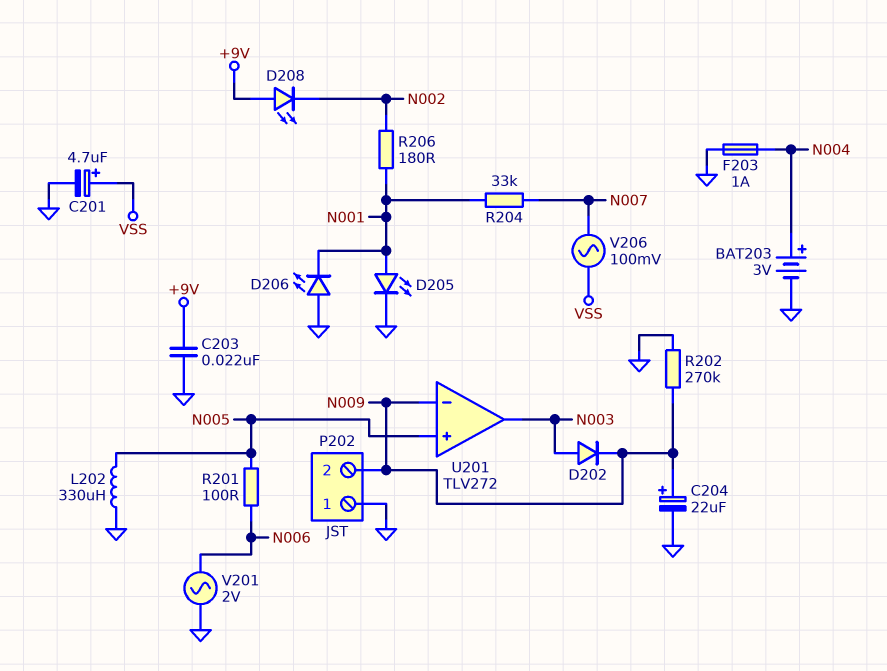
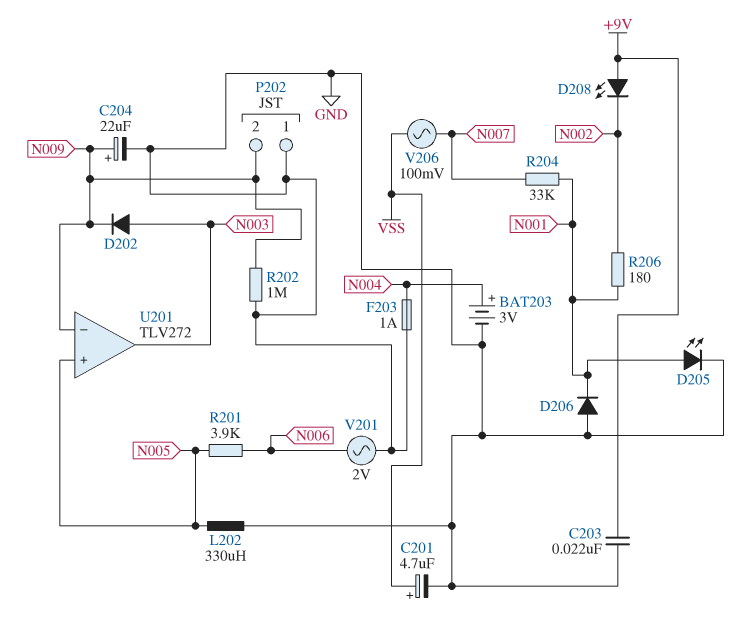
D206: LED (A GND, K N001) -> diode (A GND, K N001)
R201: 100 (N005, N006) -> 3.9k (N005, N006)
R202: 270k (GND, N009) -> 1M (GND, N009)

